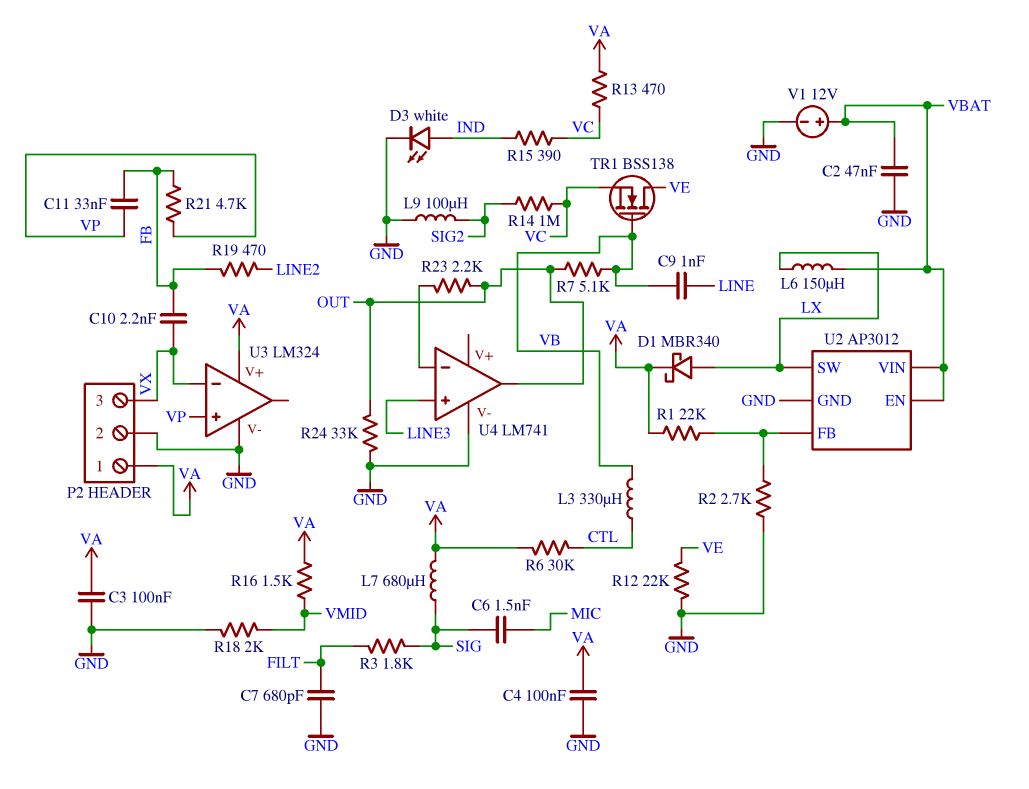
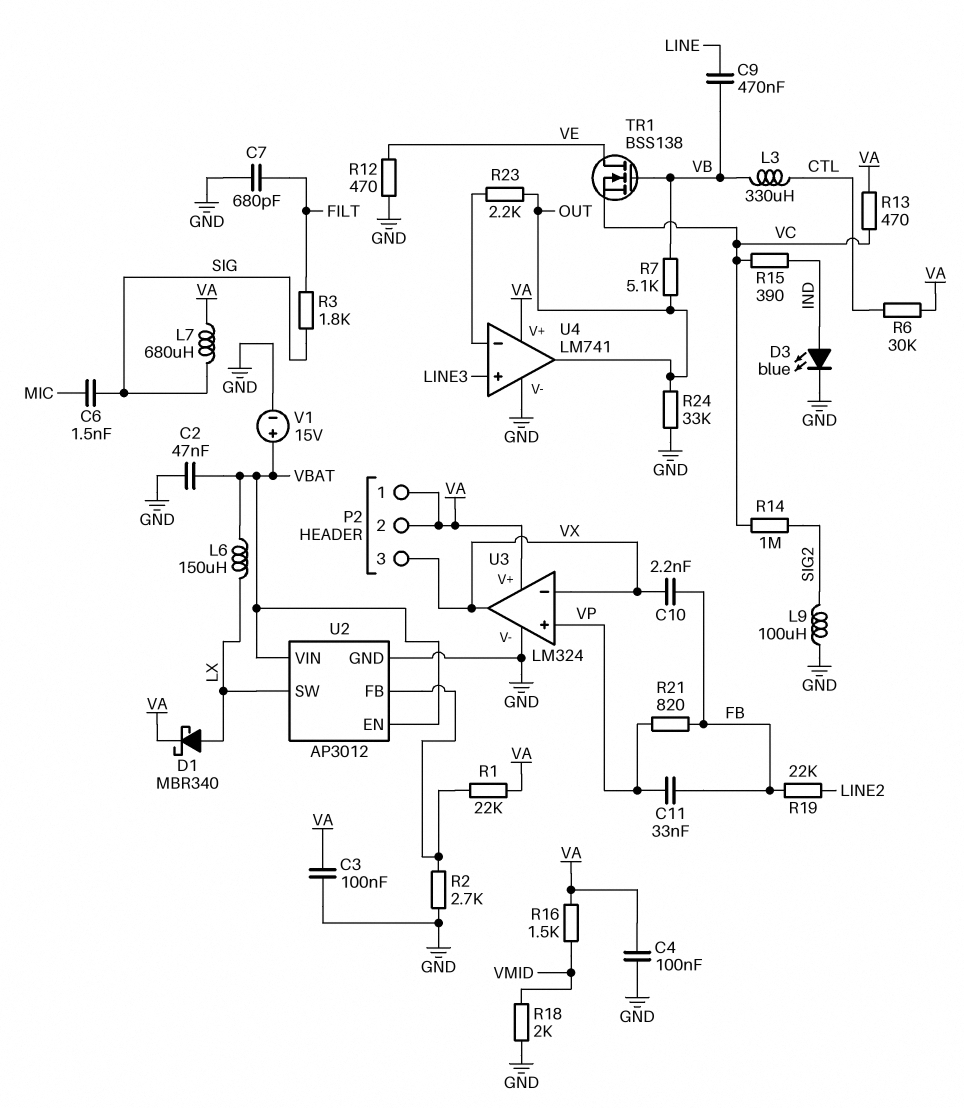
C9: 1nF (LINE, VB) -> 470nF (LINE, VB)
D3: LED white (A IND, K GND) -> LED blue (A IND, K GND)
P2 pin 2: GND -> VA
R12: 22k (GND, VE) -> 470 (GND, VE)
R19: 470 (FB, LINE2) -> 22k (FB, LINE2)
R21: 4.7k (FB, VP) -> 820 (FB, VP)
U3 pin out: none -> VX
U4 pin V+: none -> VA
V1: 12V (plus VBAT, minus GND) -> 15V (plus VBAT, minus GND)

